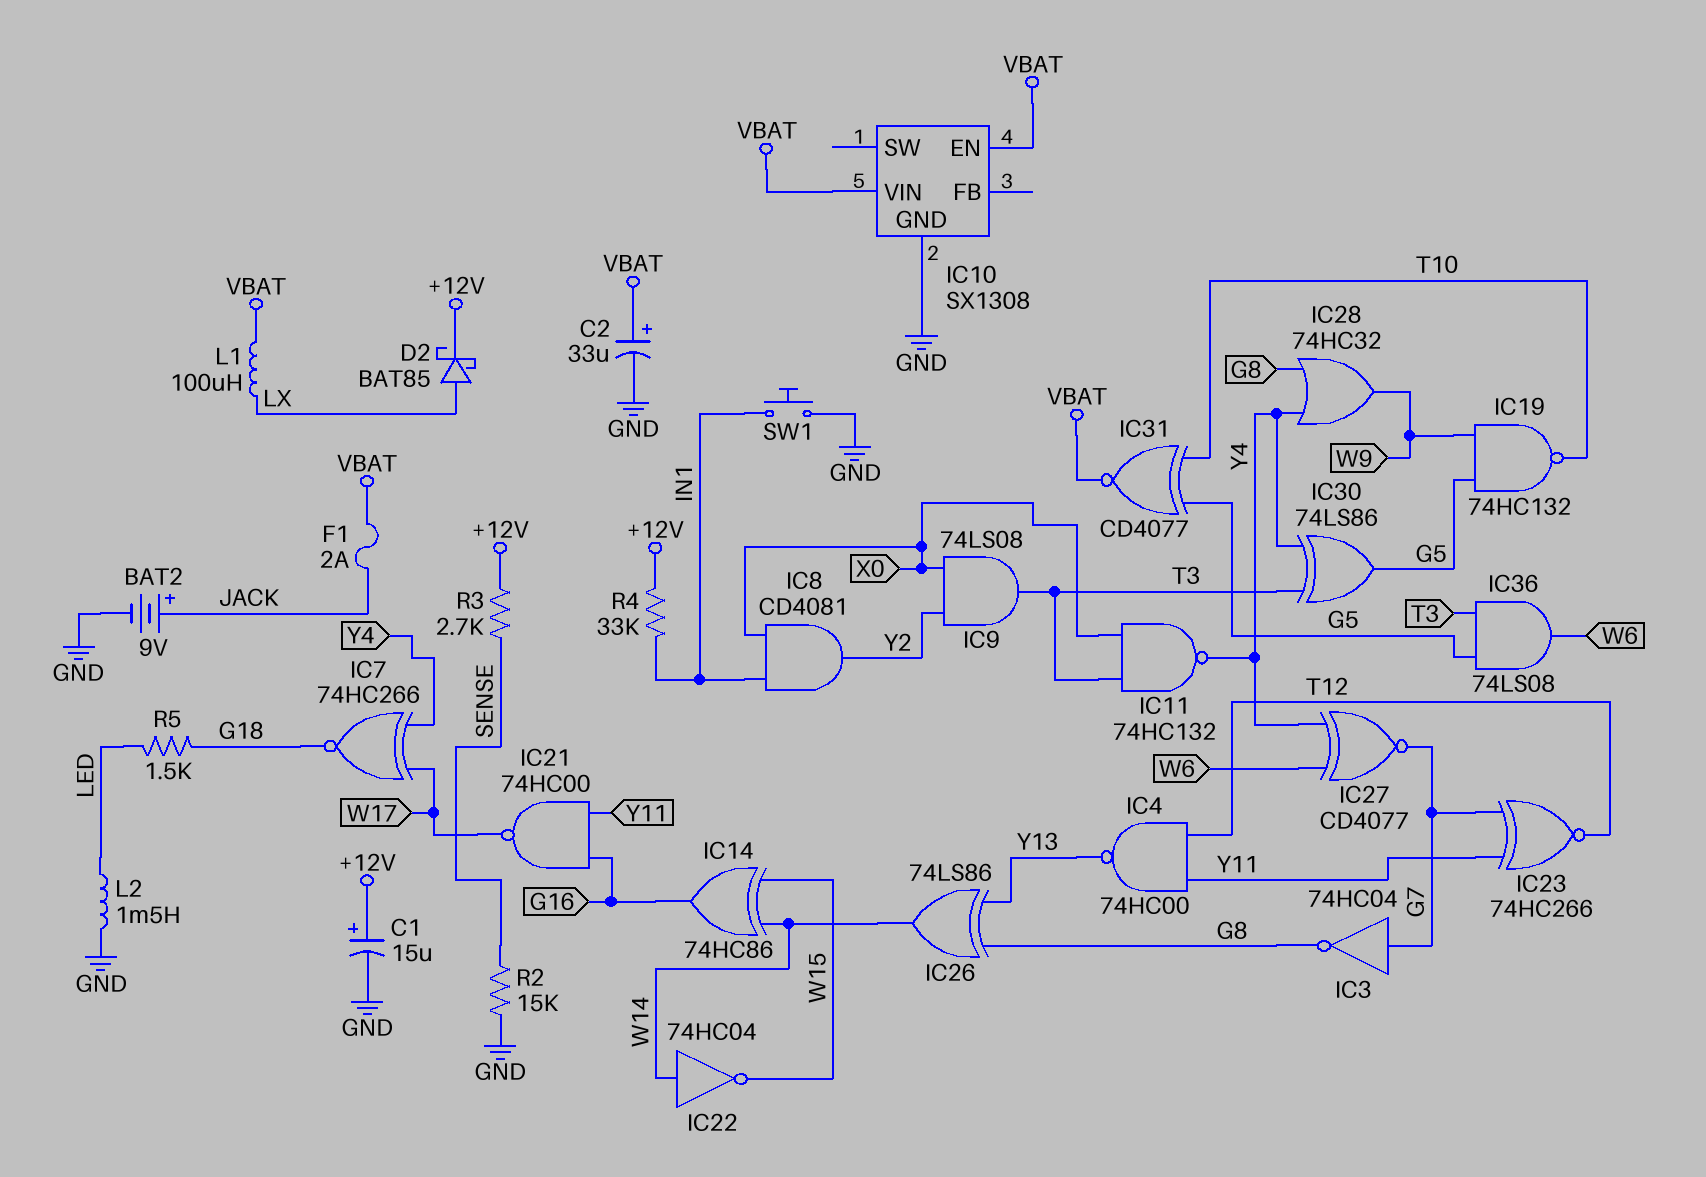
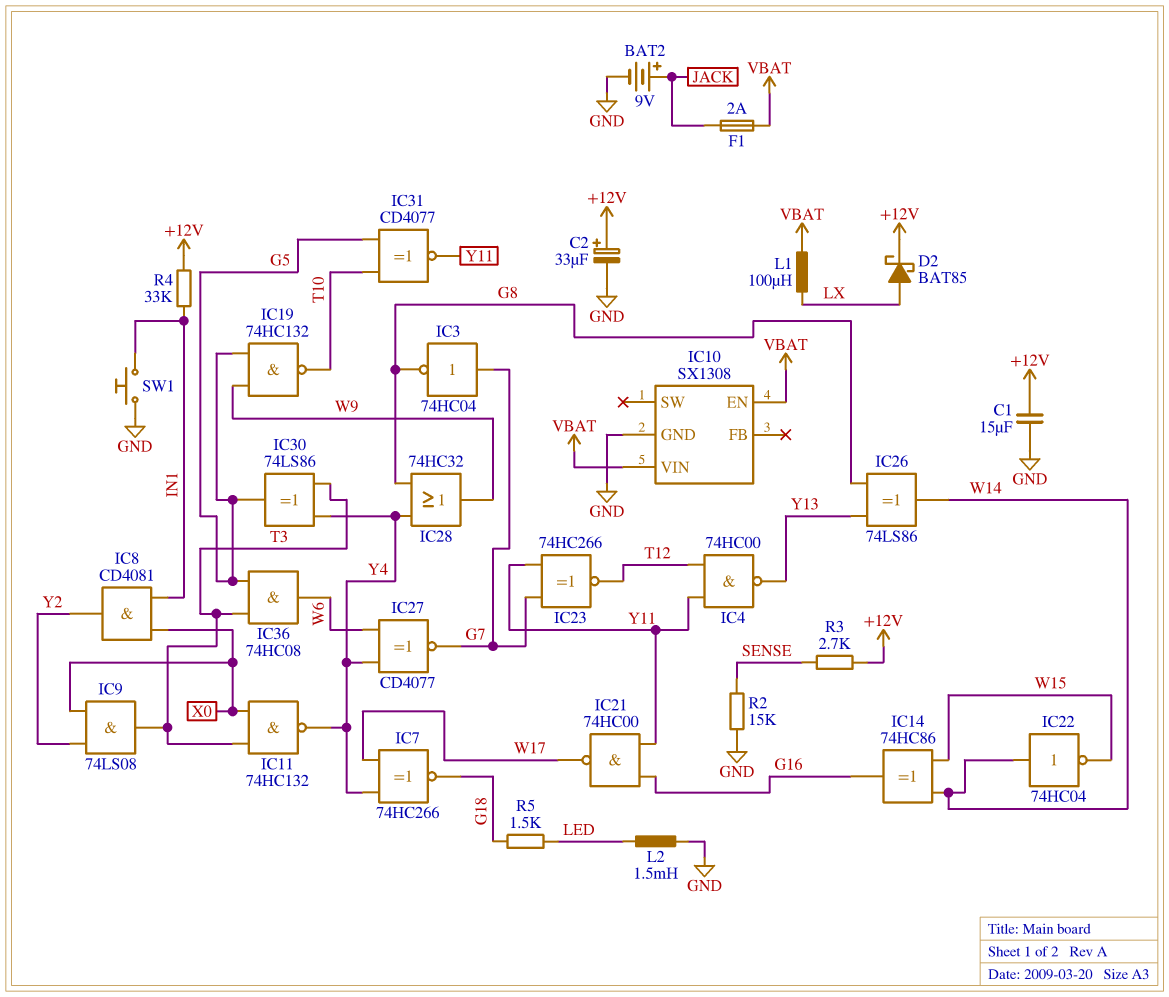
C1: 15uF (plus +12V, minus GND) -> 15uF (+12V, GND)
C2: 33uF (plus VBAT, minus GND) -> 33uF (plus +12V, minus GND)
IC31: XNOR CD4077 (in G5, in T10, out VBAT) -> XNOR CD4077 (in G5, in T10, out Y11)
IC36: AND 74LS08 (in G5, in T3, out W6) -> AND 74HC08 (in G5, in T3, out W6)

